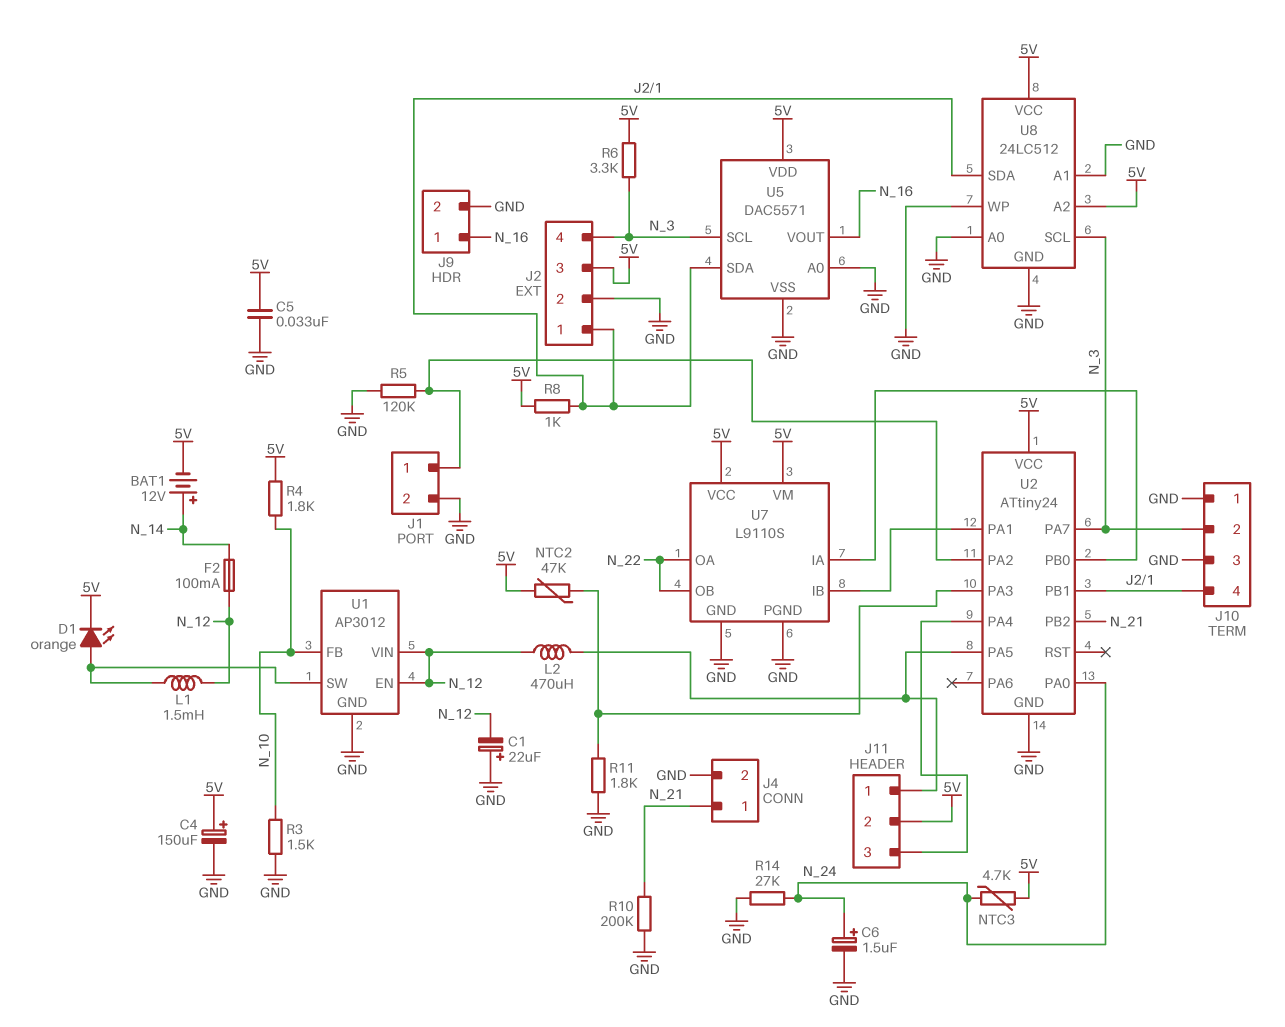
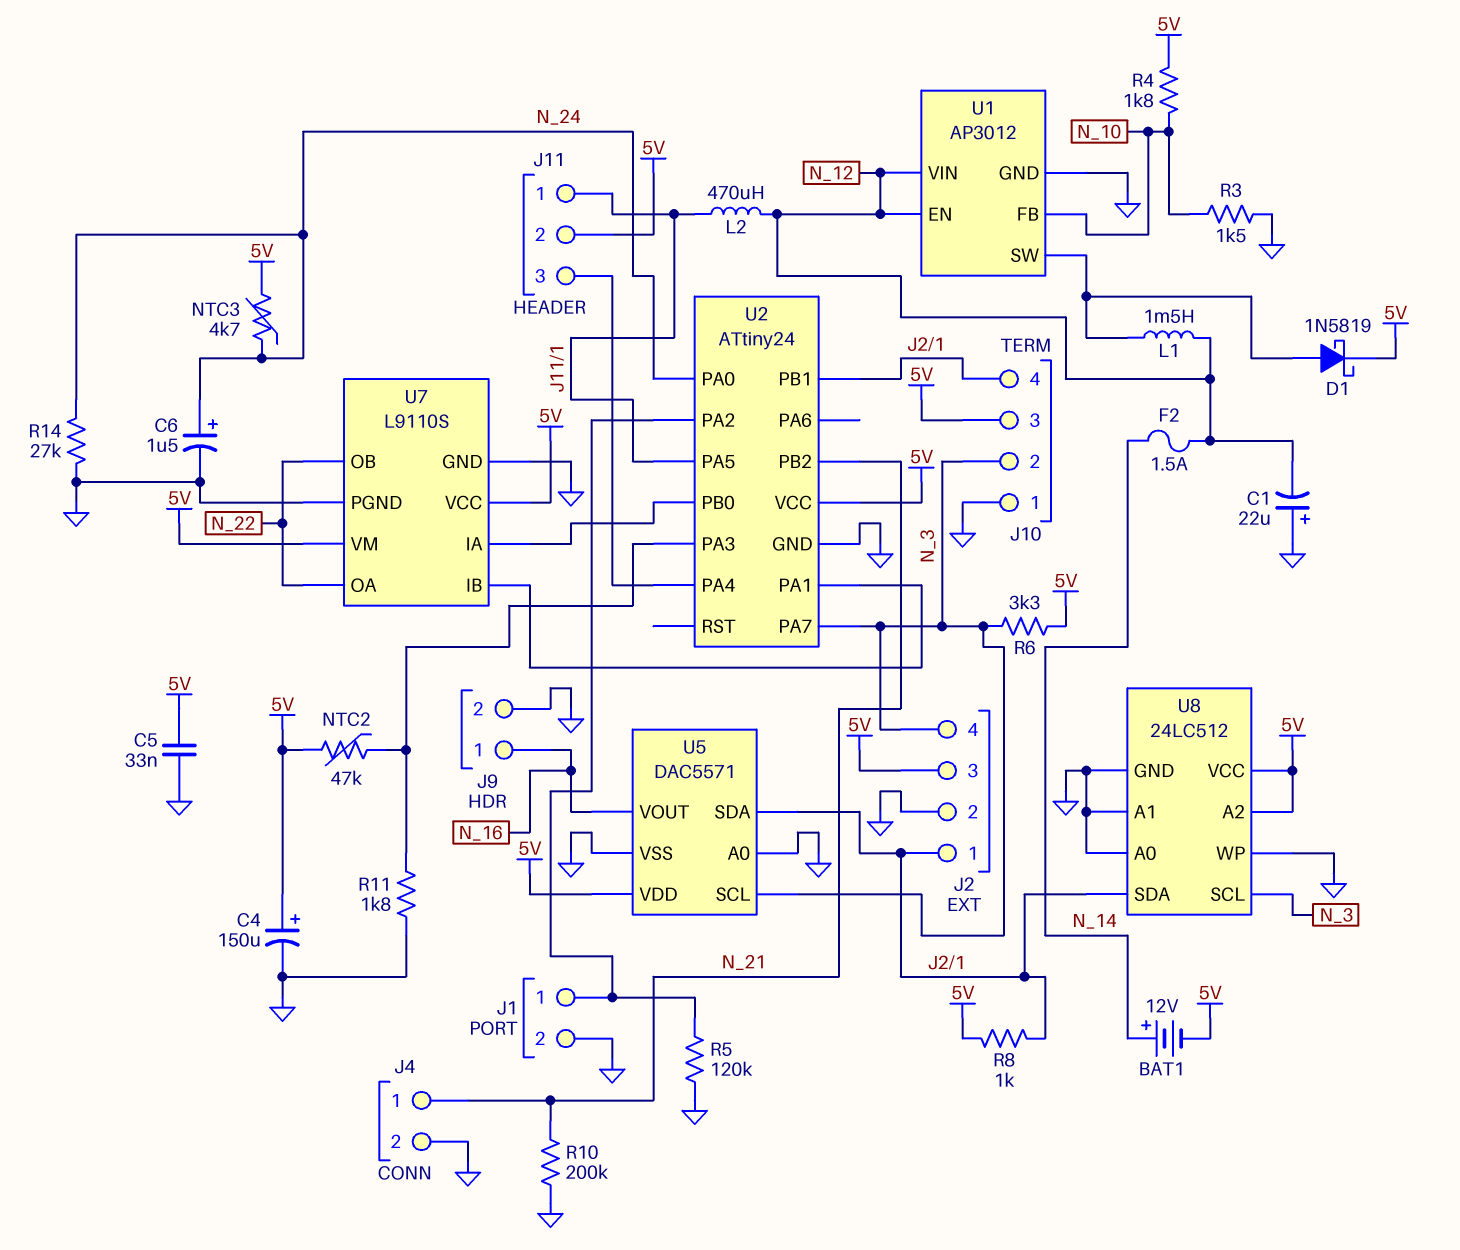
D1: LED orange (A U1/SW, K 5V) -> schottky 1N5819 (A U1/SW, K 5V)
F2: 100mA (N_12, N_14) -> 1.5A (N_12, N_14)
J10 pin 3: GND -> 5V

